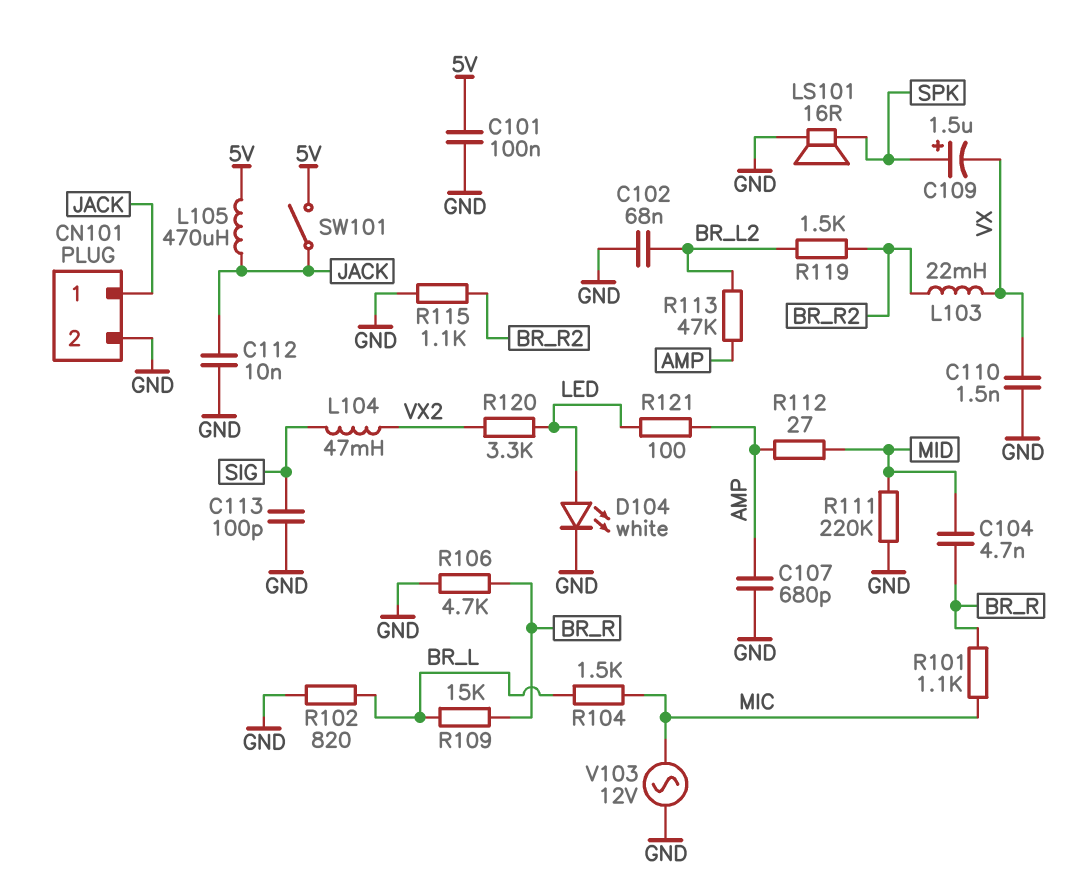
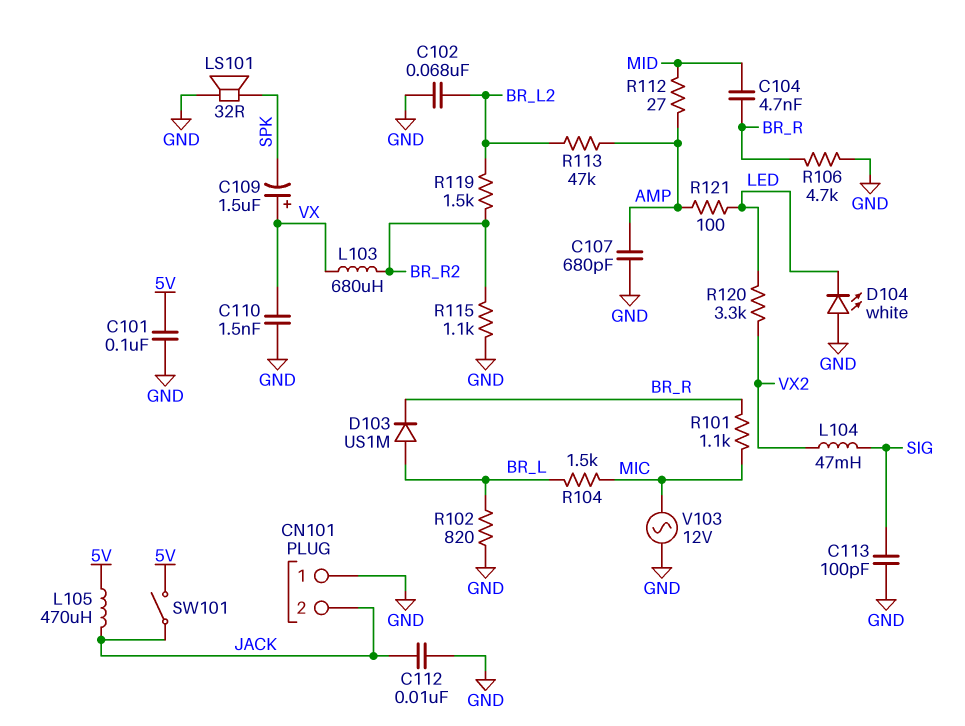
C109: 1.5uF (plus SPK, minus VX) -> 1.5uF (plus VX, minus SPK)
CN101 pin 1: JACK -> GND
CN101 pin 2: GND -> JACK
D103: none -> diode US1M (A BR_L, K BR_R)
D104: LED white (A LED, K GND) -> LED white (A GND, K LED)
L103: 22mH (BR_R2, VX) -> 680uH (BR_R2, VX)
LS101: speaker 16R (GND, SPK) -> speaker 32R (GND, SPK)
R109: 15k (BR_L, BR_R) -> none
R111: 220k (GND, MID) -> none

